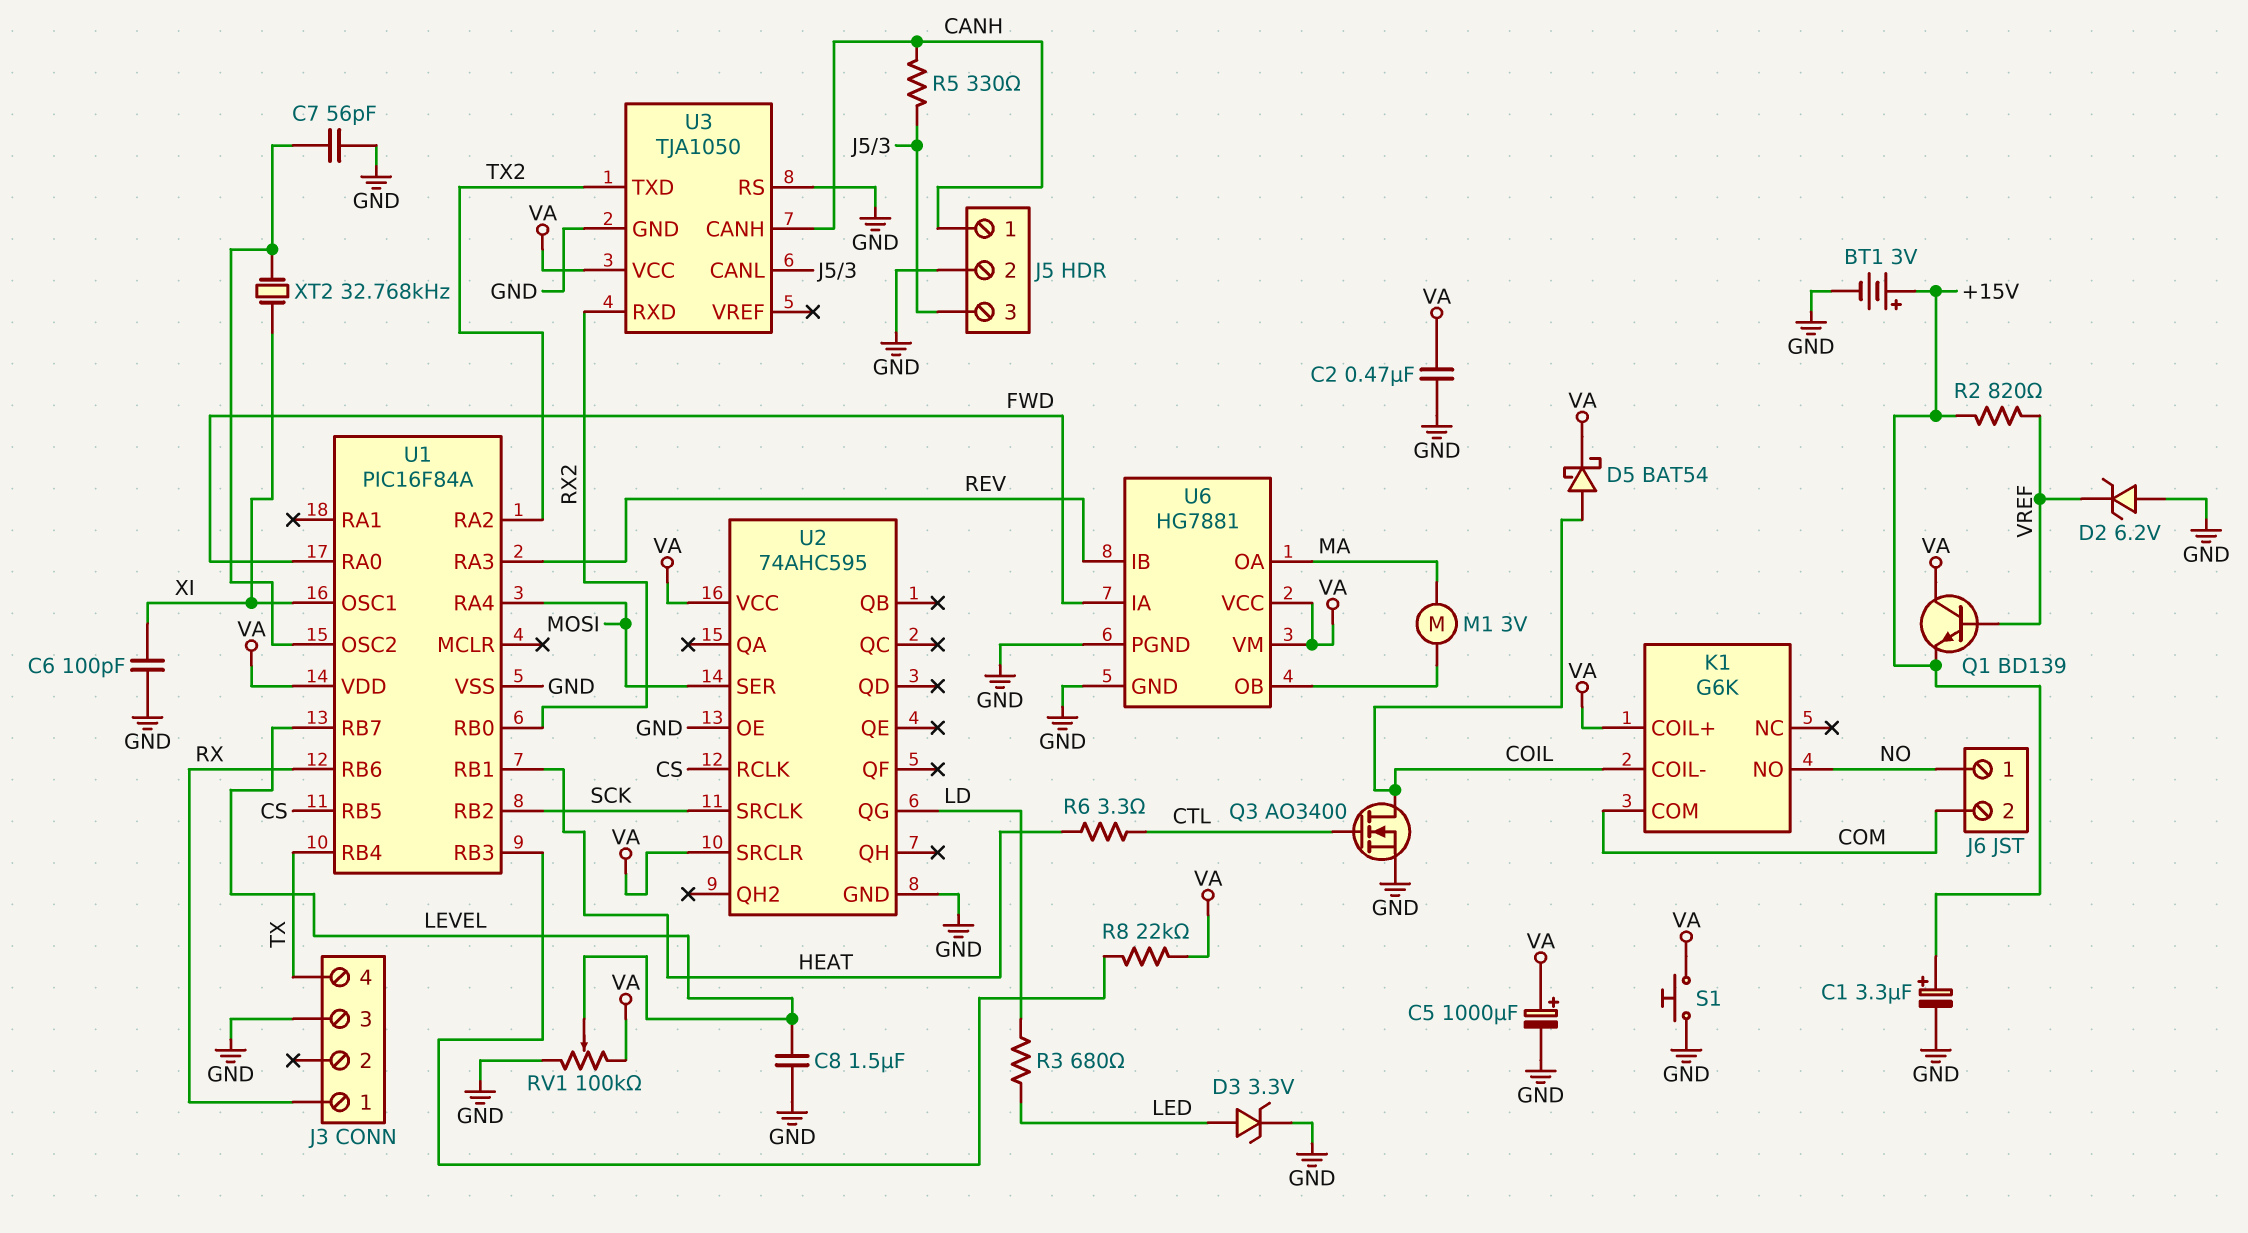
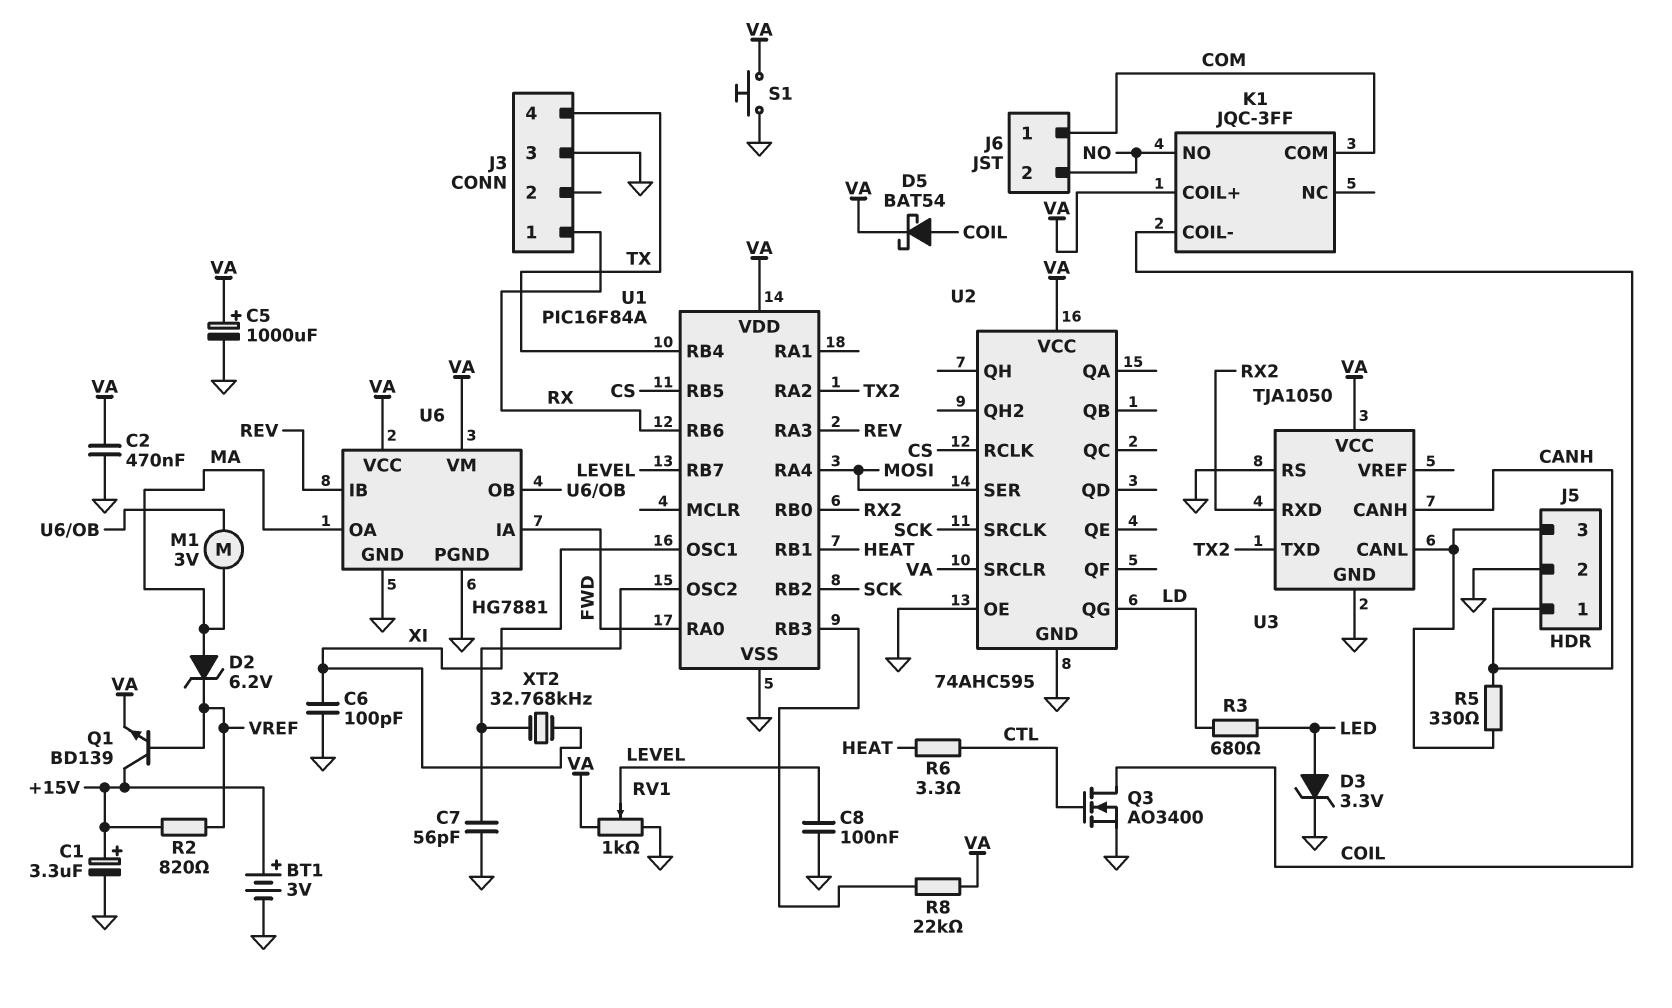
C8: 1.5uF (GND, LEVEL) -> 100nF (GND, LEVEL)
D2: zener 6.2V (A GND, K VREF) -> zener 6.2V (A MA, K VREF)
J6 pin 1: NO -> COM
J6 pin 2: COM -> NO
K1: G6K -> JQC-3FF
Q1: NPN BD139 (B VREF, C VA, E +15V) -> NPN BD139 (B VREF, C +15V, E VA)
RV1: 100k (GND, VA, wiper LEVEL) -> 1k (GND, VA, wiper LEVEL)

